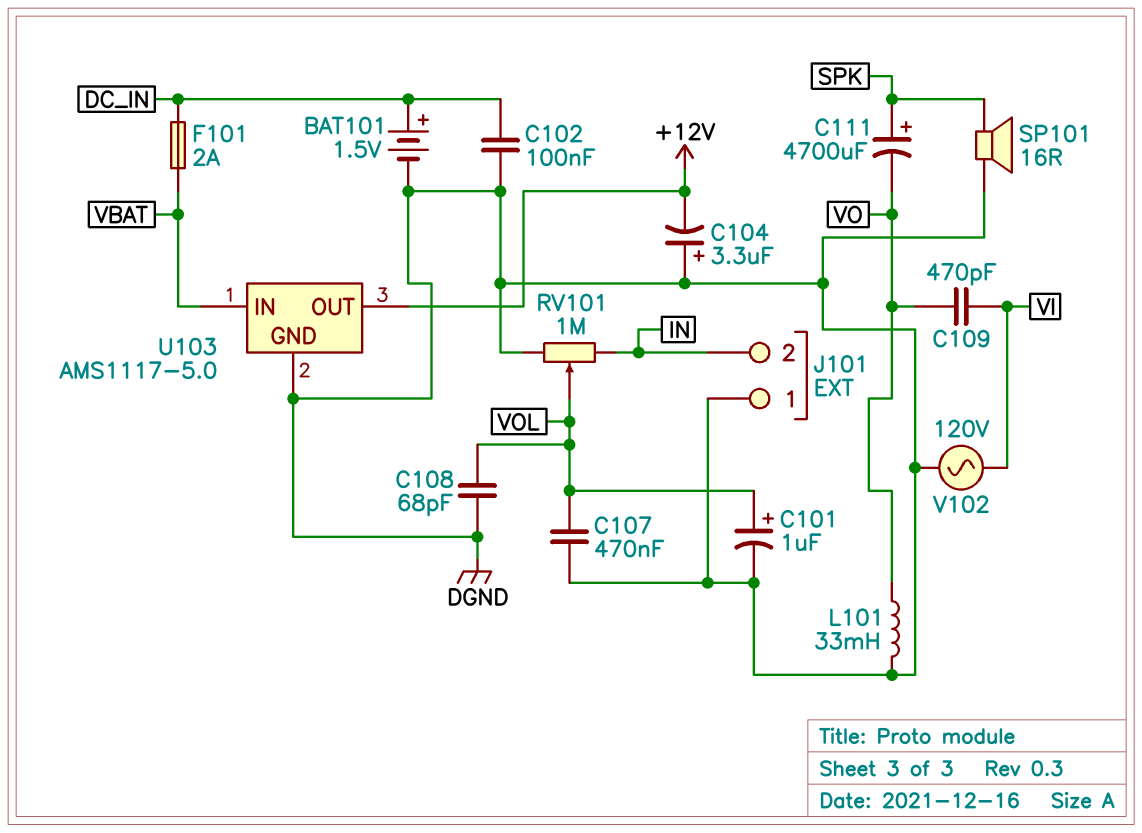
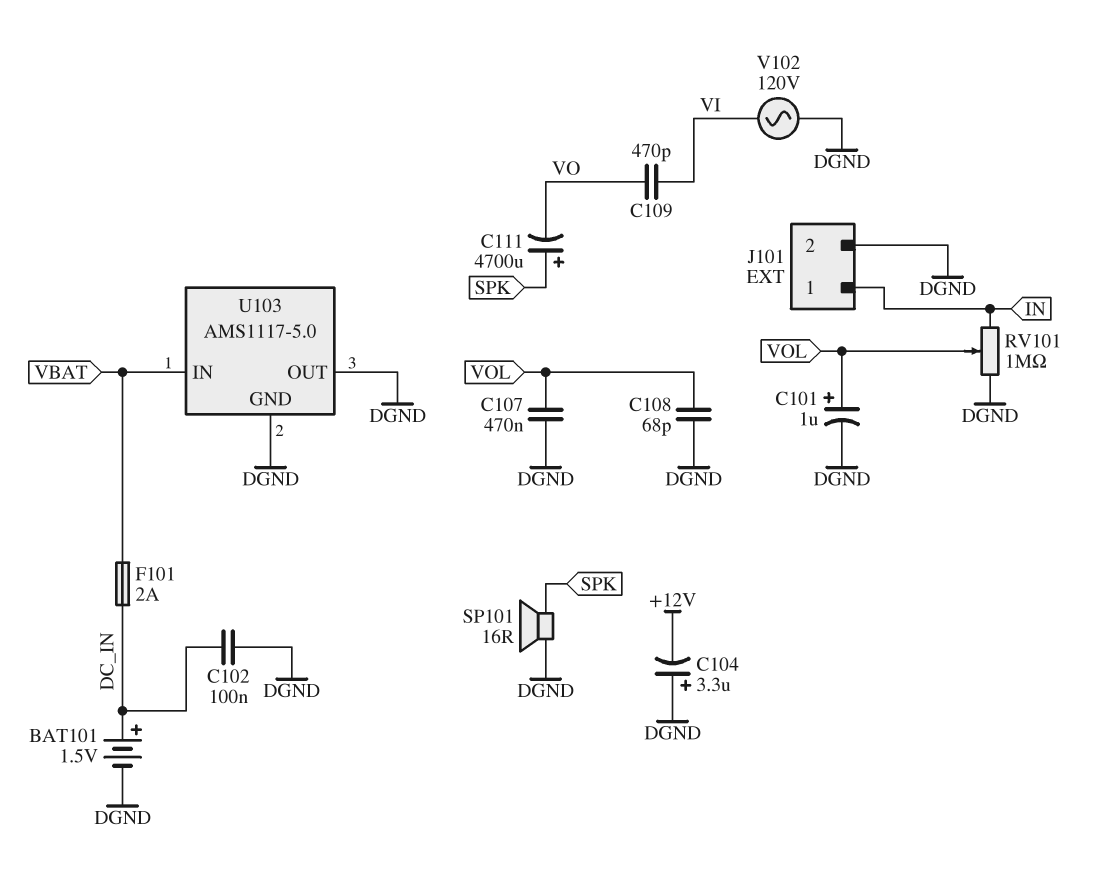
J101 pin 1: DGND -> IN
J101 pin 2: IN -> DGND
L101: 33mH (DGND, VO) -> none
U103 pin OUT: +12V -> DGND

